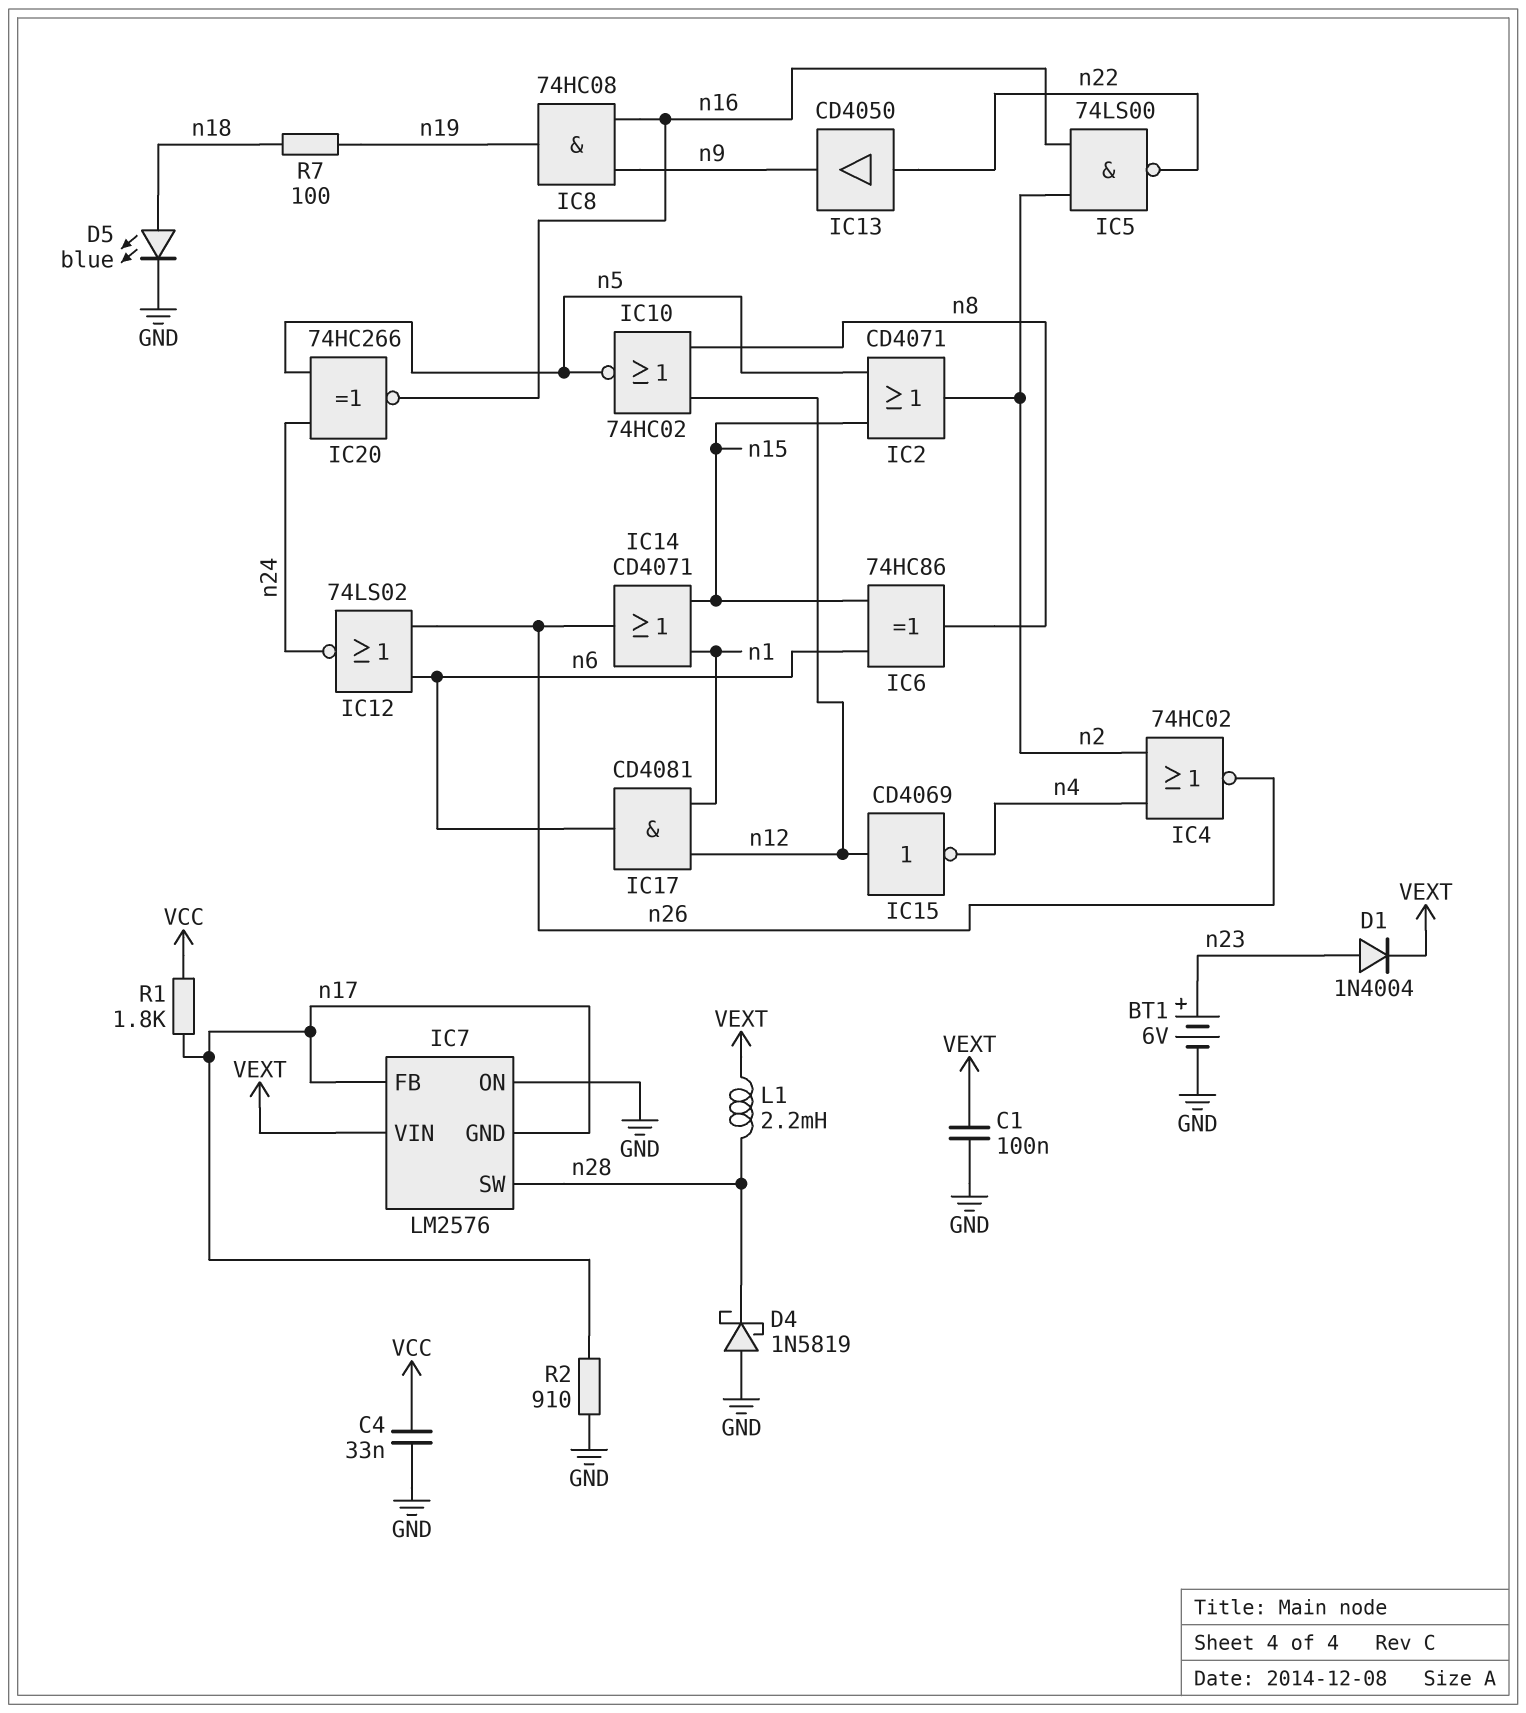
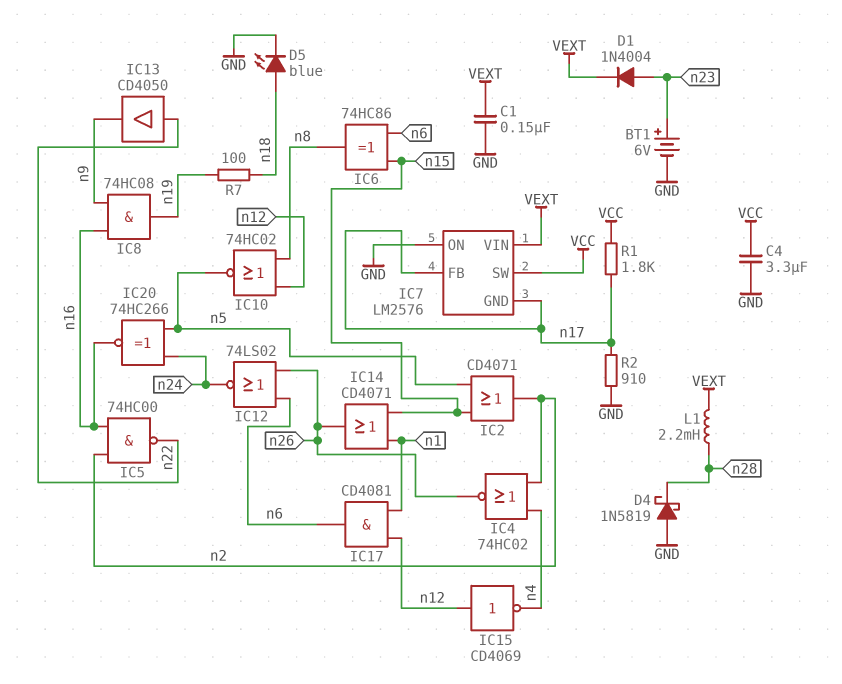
C1: 100nF (GND, VEXT) -> 150nF (GND, VEXT)
C4: 33nF (GND, VCC) -> 3.3uF (GND, VCC)
IC5: NAND 74LS00 (in n2, in n16, out n22) -> NAND 74HC00 (in n2, in n16, out n22)
IC7 pin SW: n28 -> VCC

